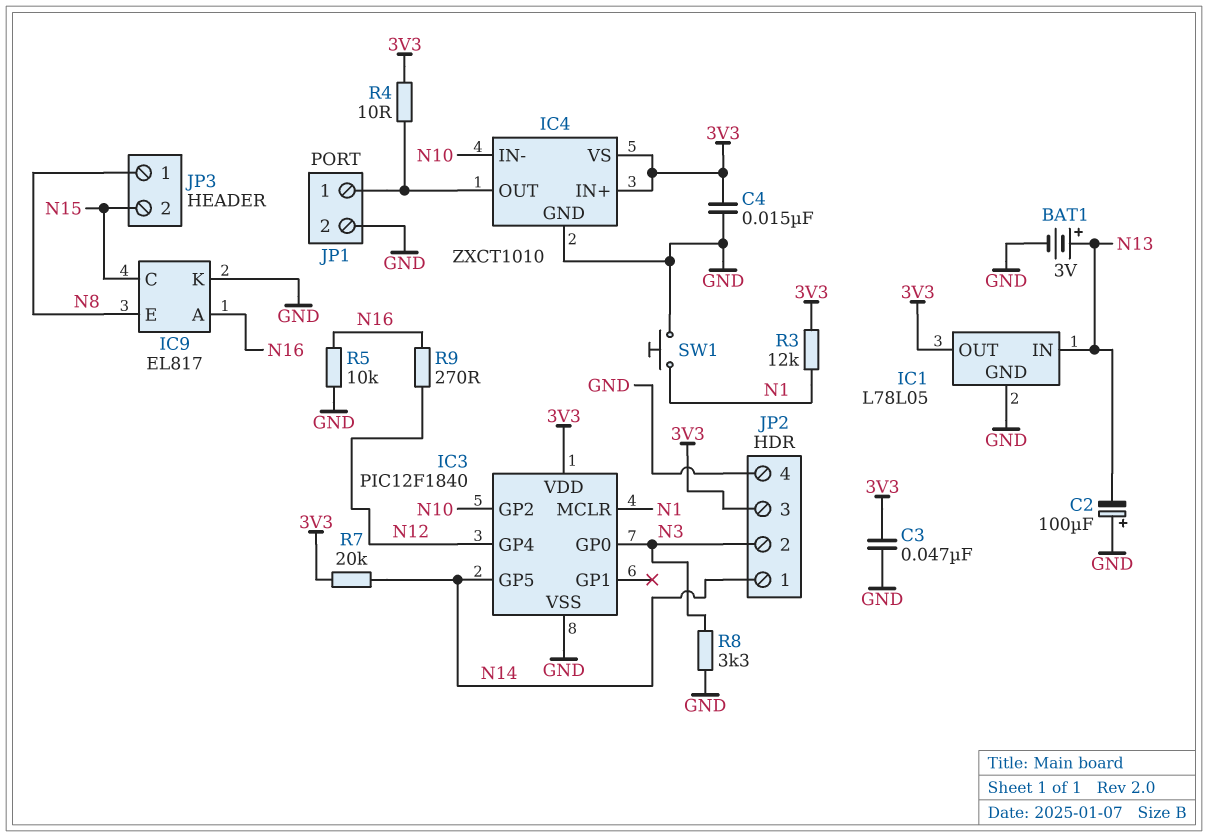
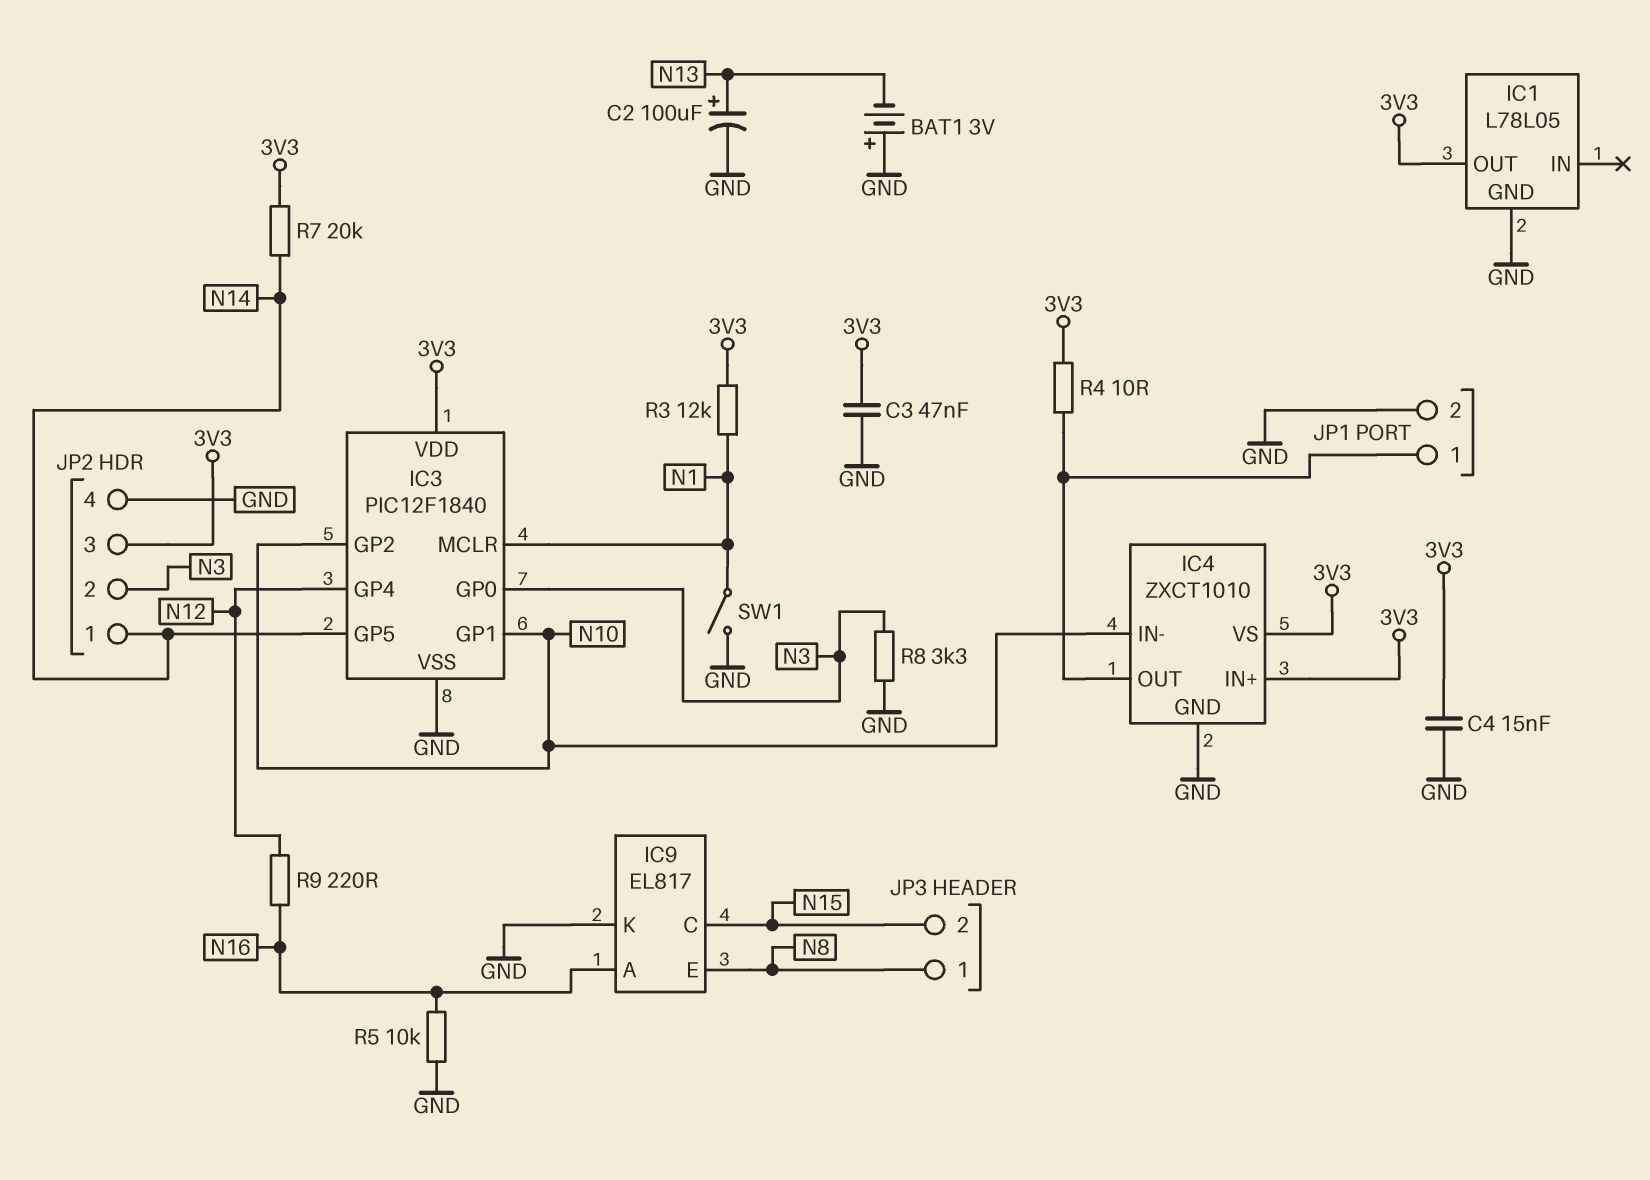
BAT1: 3V (plus N13, minus GND) -> 3V (plus GND, minus N13)
C2: 100uF (plus GND, minus N13) -> 100uF (plus N13, minus GND)
IC1 pin IN: N13 -> none
IC3 pin GP1: none -> N10
R9: 270 (N12, N16) -> 220 (N12, N16)
SW1: button (GND, N1) -> switch (GND, N1)

